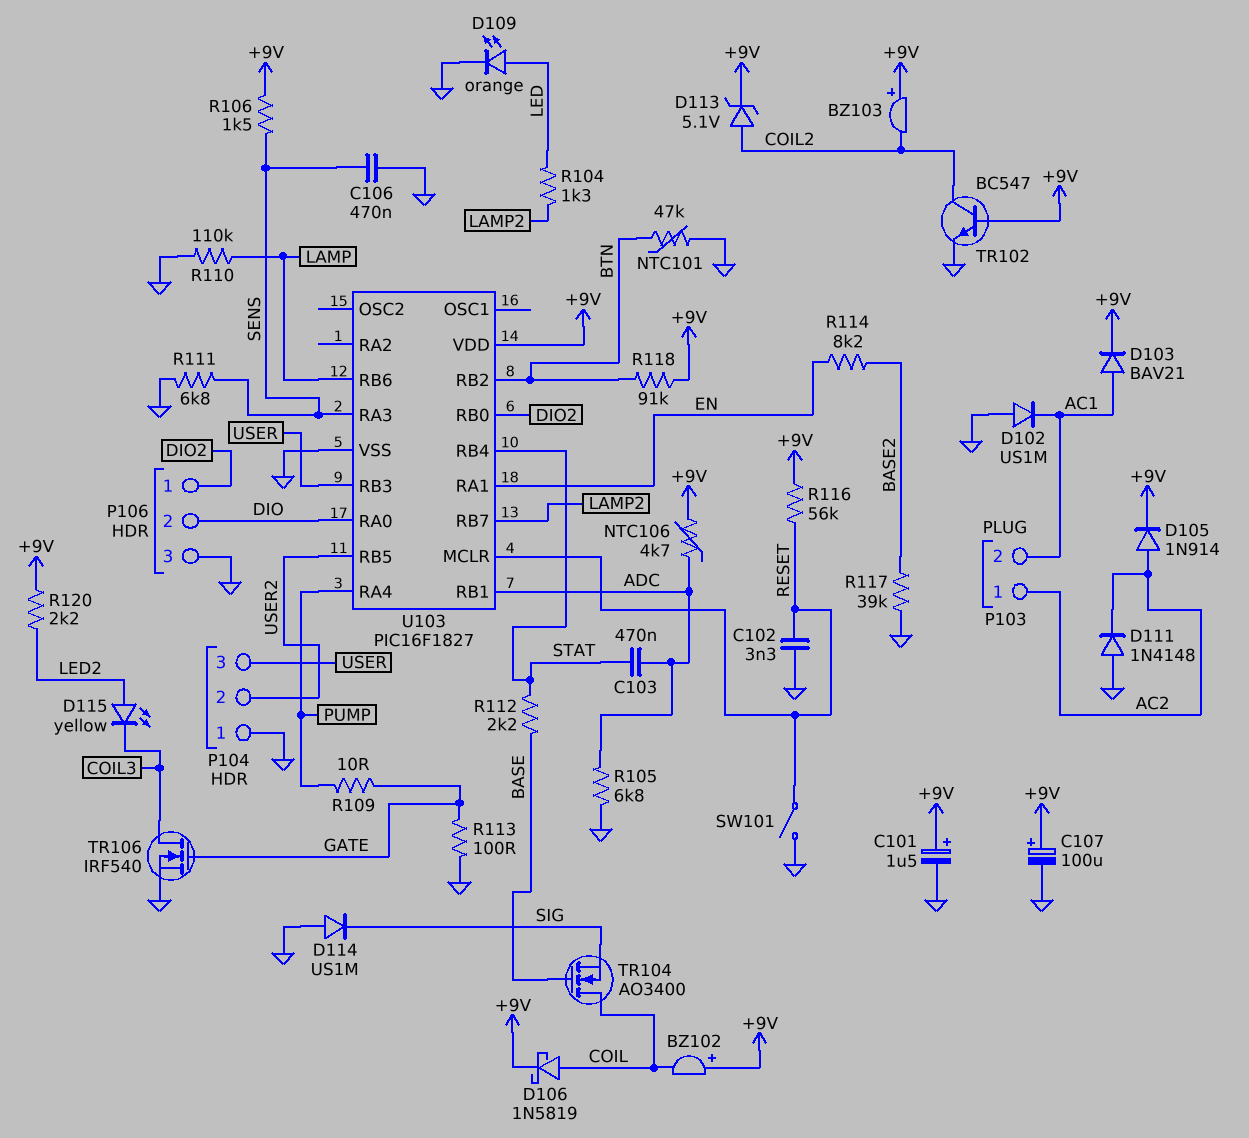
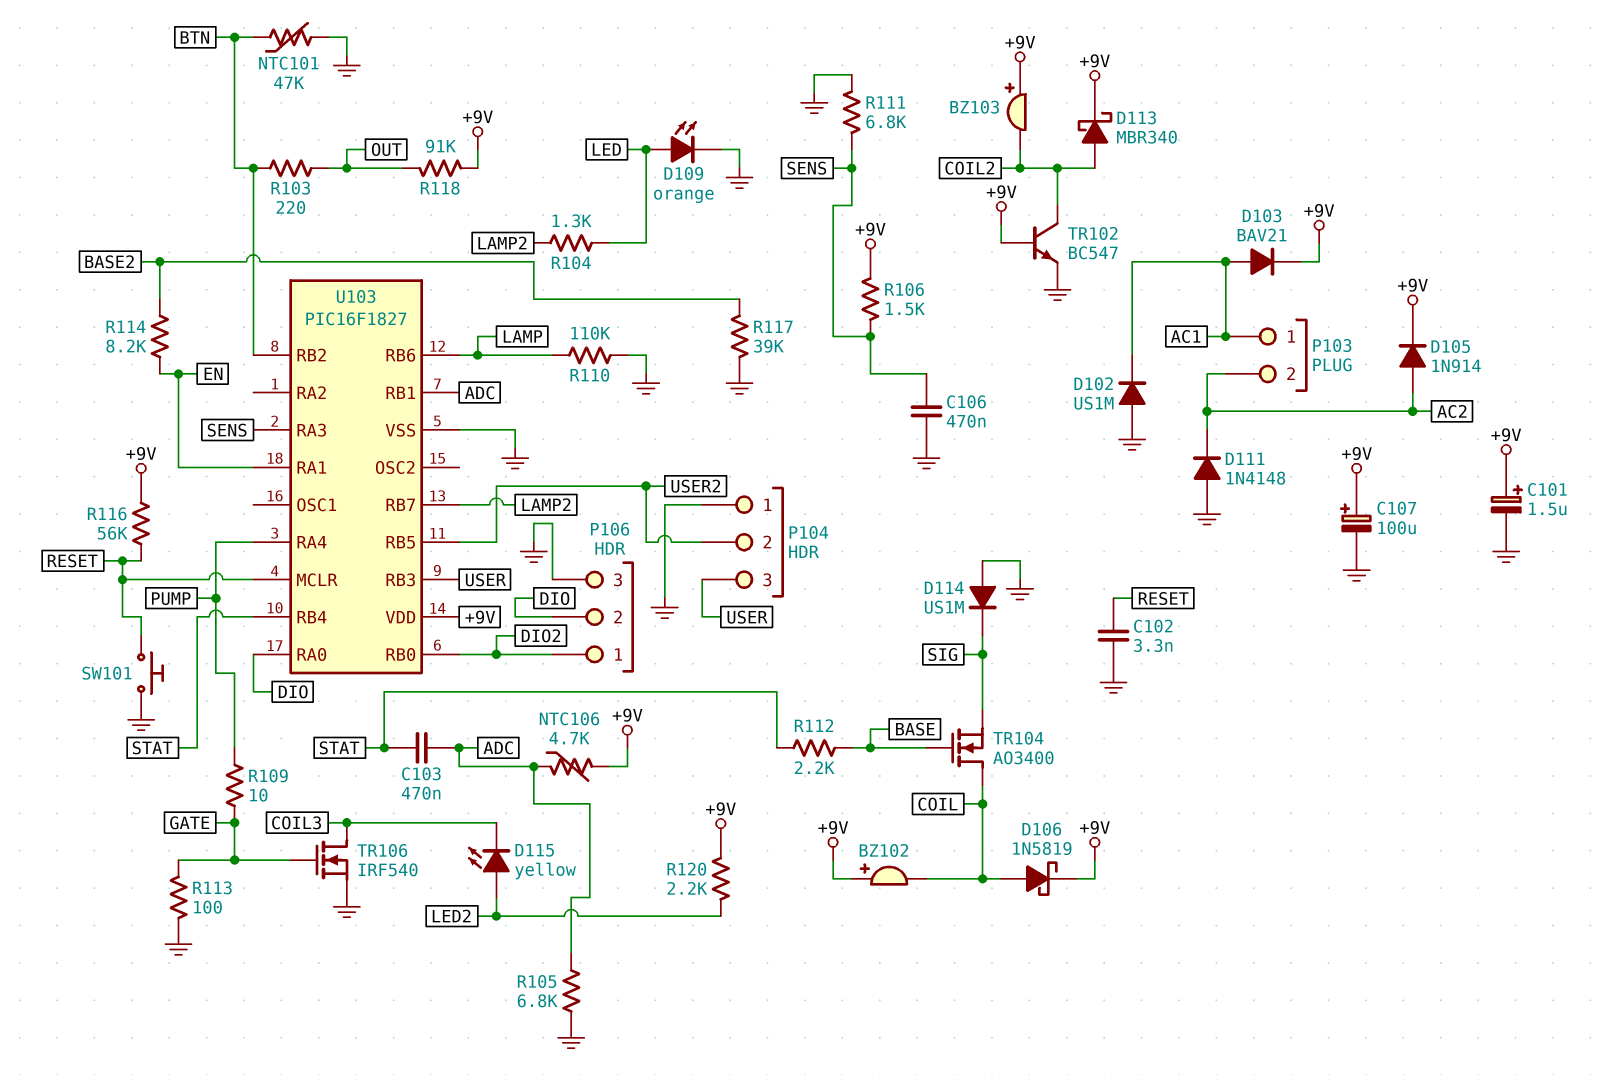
D113: zener 5.1V (A COIL2, K +9V) -> schottky MBR340 (A COIL2, K +9V)
P103 pin 1: AC2 -> AC1
P103 pin 2: AC1 -> AC2
R103: none -> 220 (BTN, OUT)
R118: 91k (+9V, BTN) -> 91k (+9V, OUT)
SW101: switch (GND, RESET) -> button (GND, RESET)

